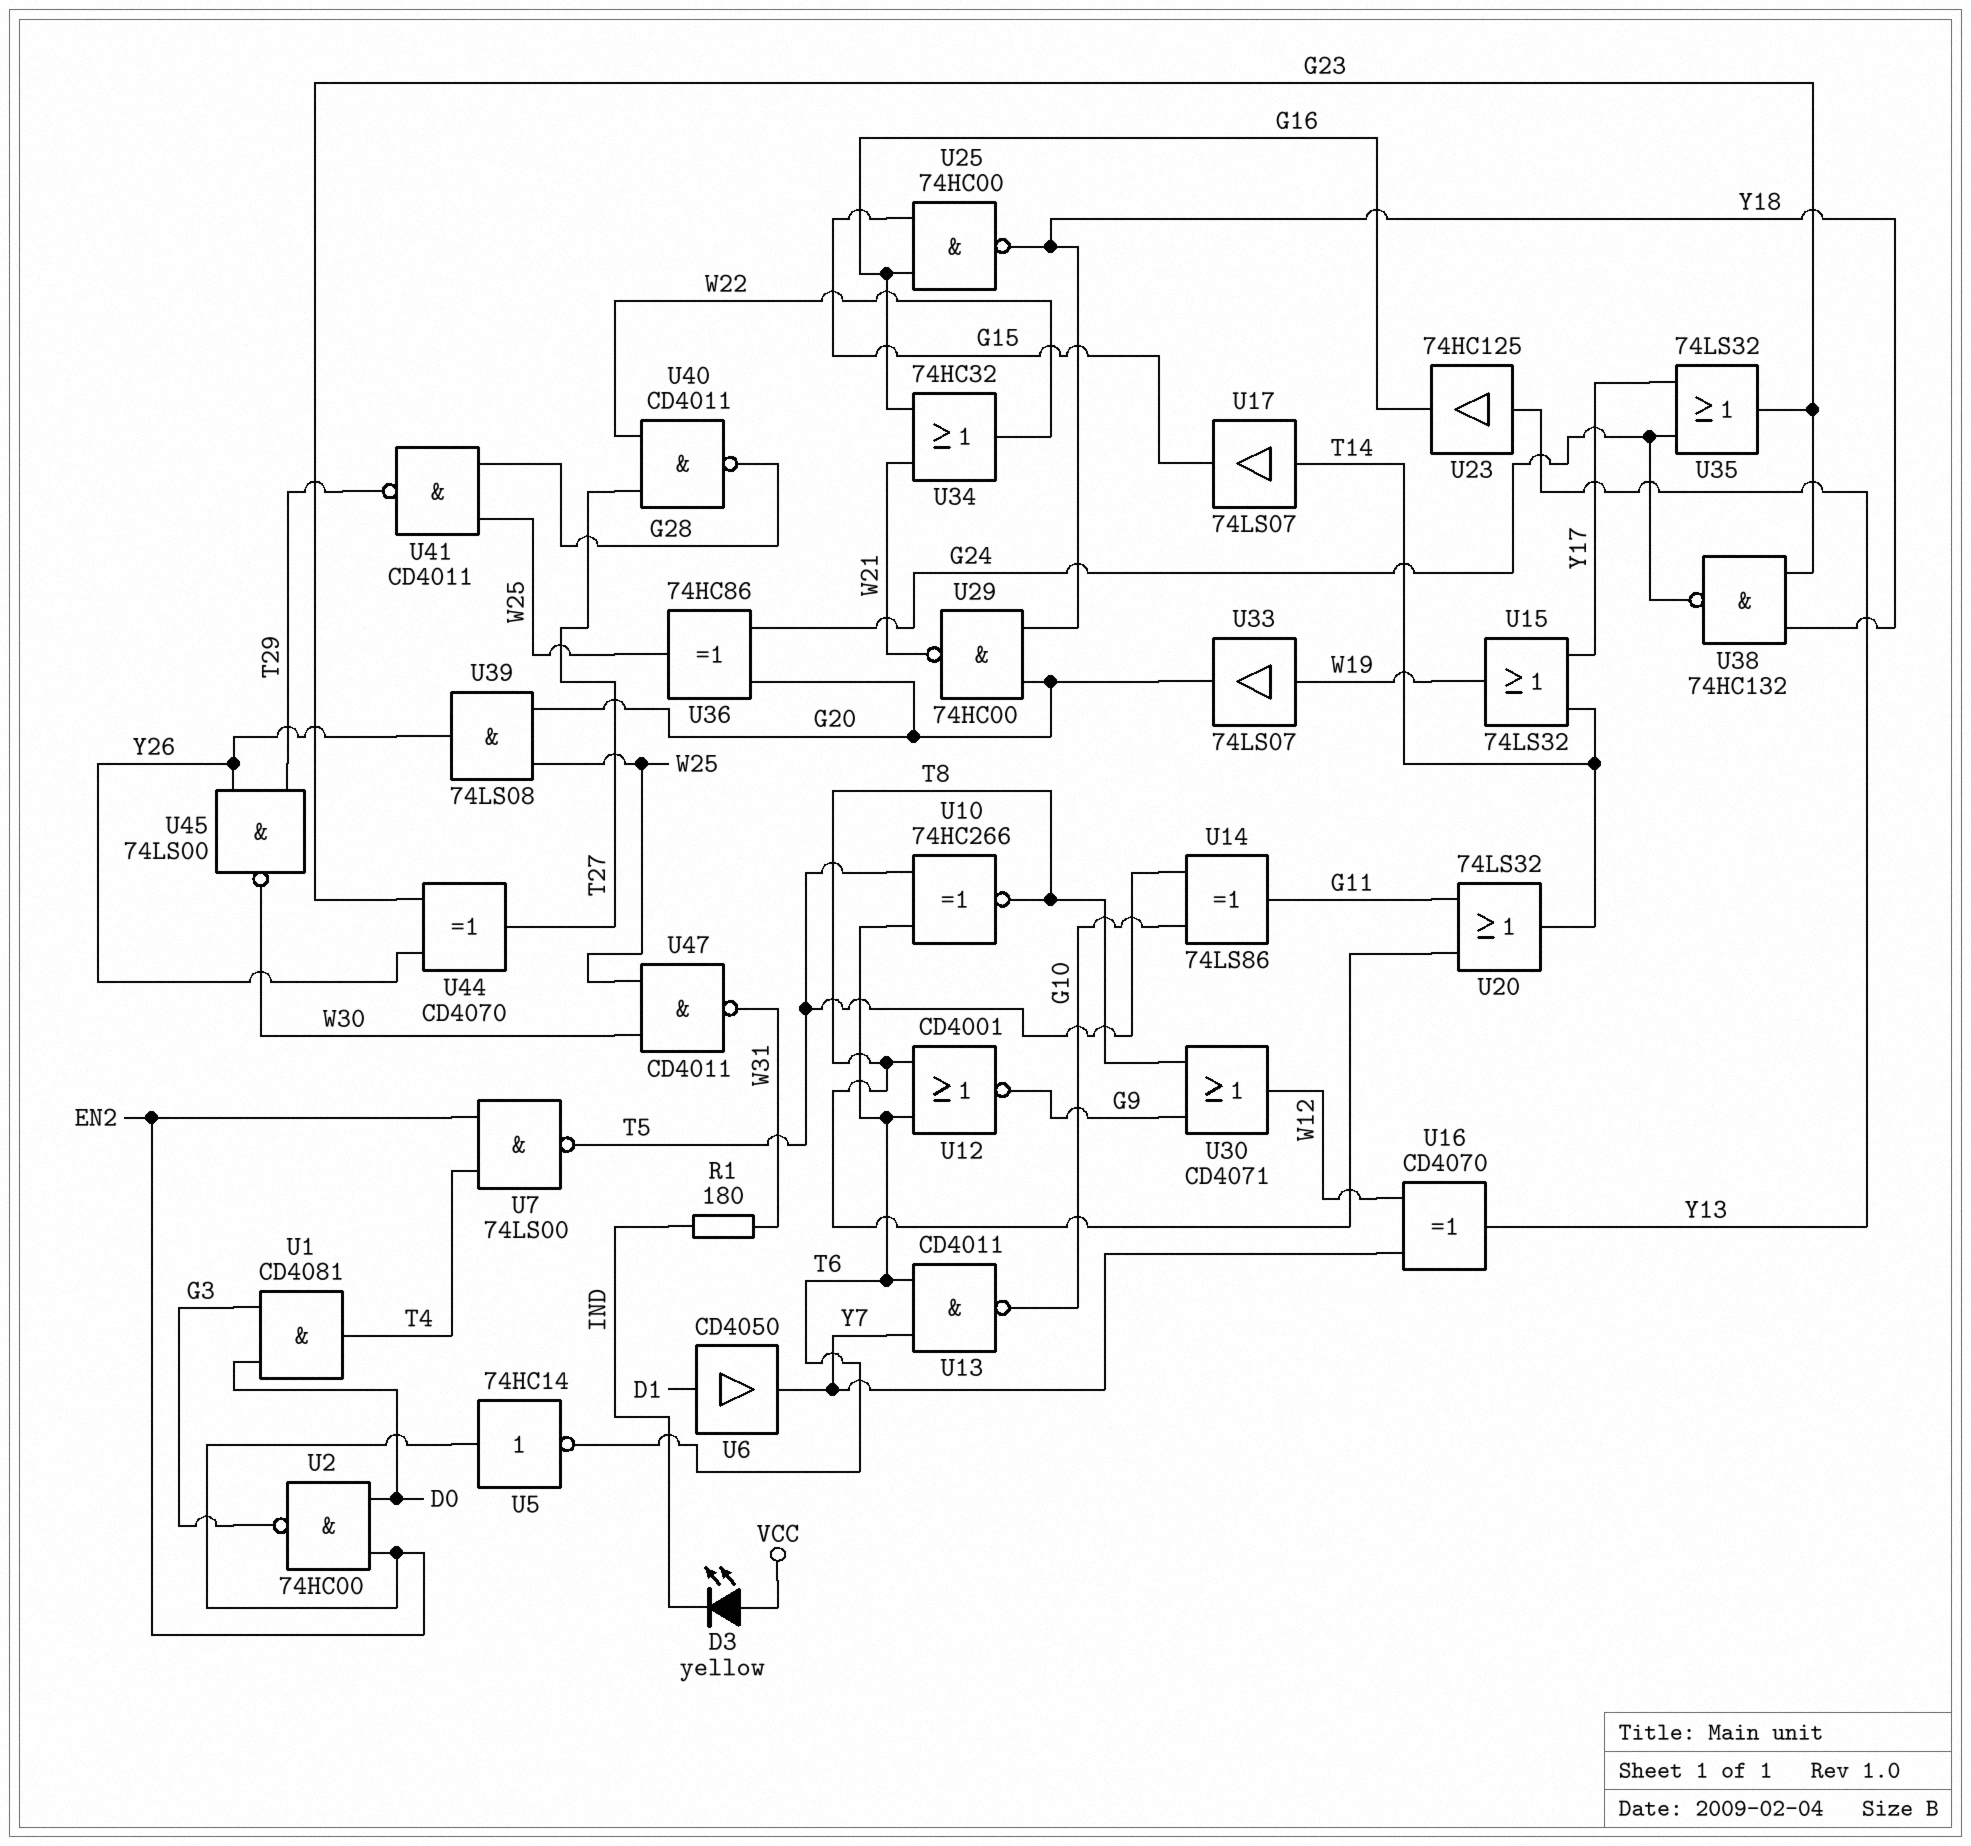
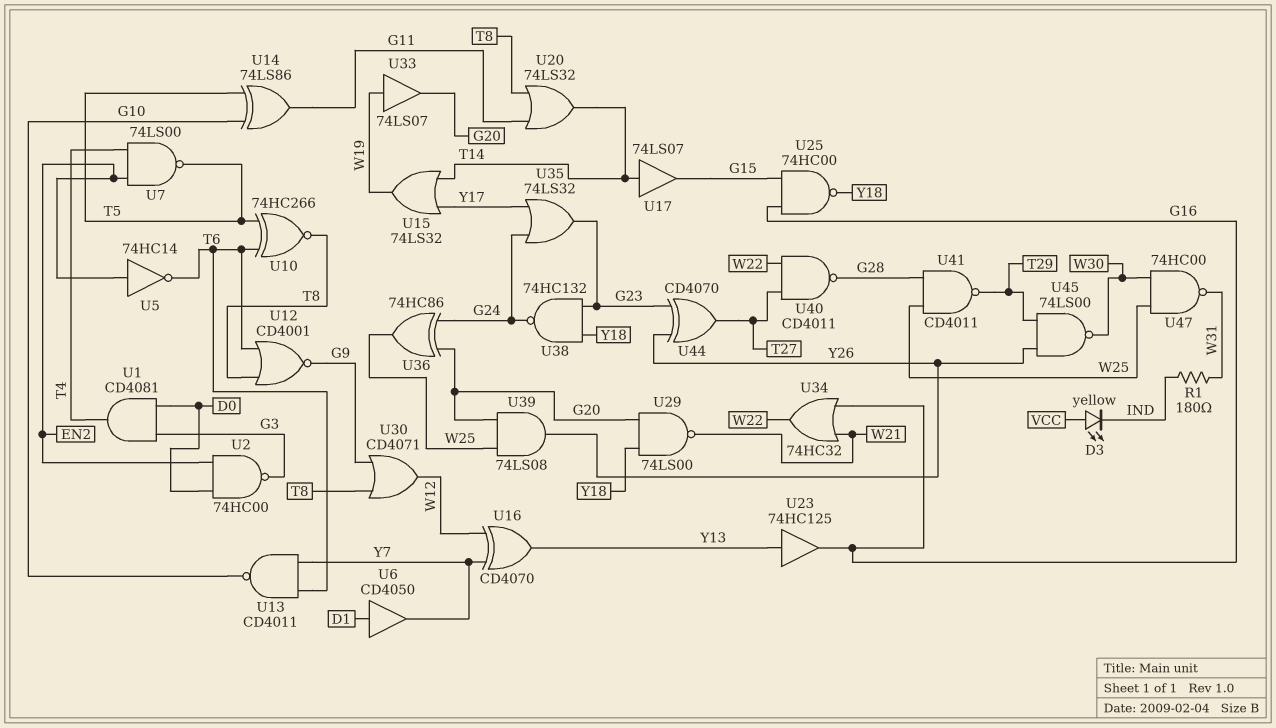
U29: NAND 74HC00 (in G20, in Y18, out W21) -> NAND 74LS00 (in G20, in Y18, out W21)
U47: NAND CD4011 (in W25, in W30, out W31) -> NAND 74HC00 (in W25, in W30, out W31)

